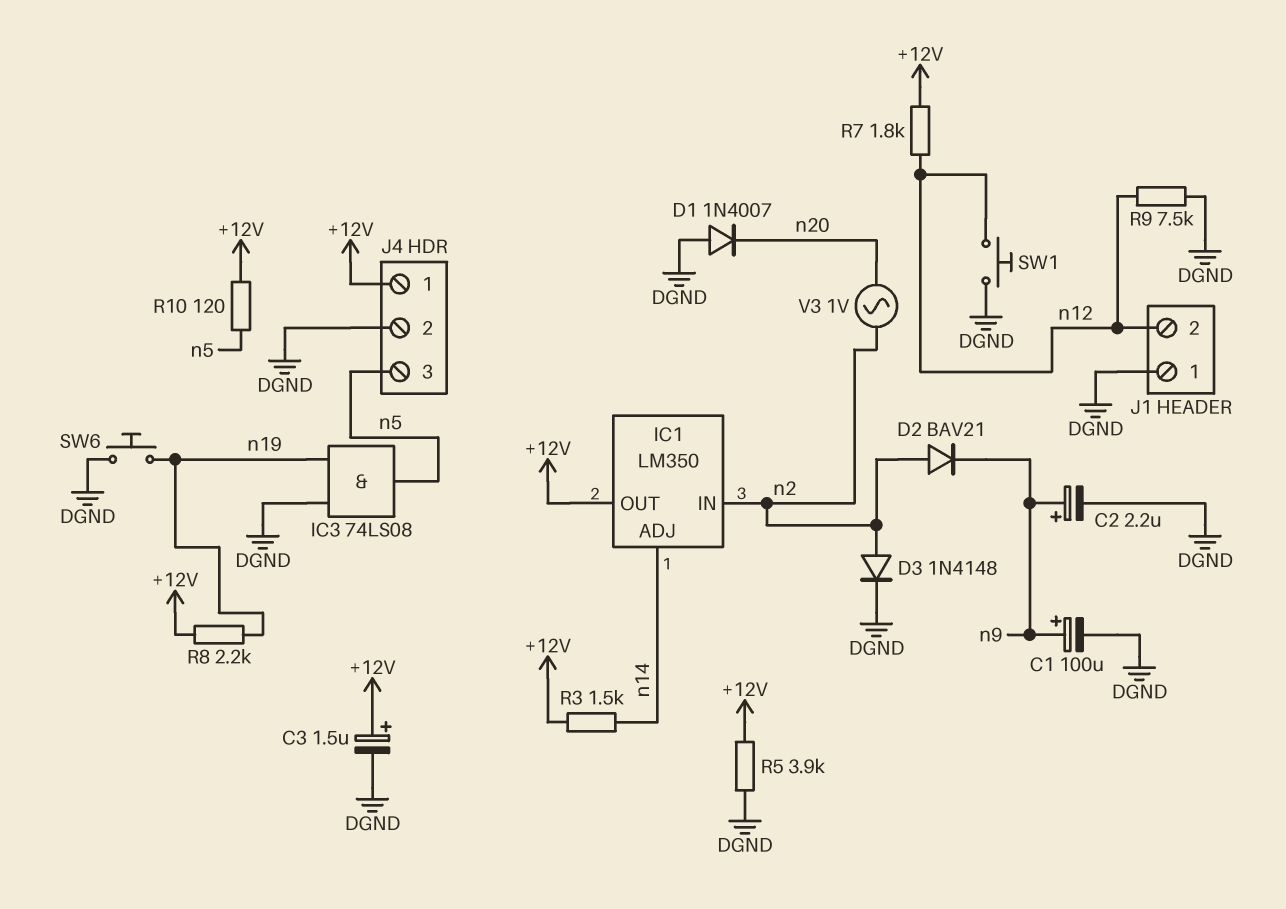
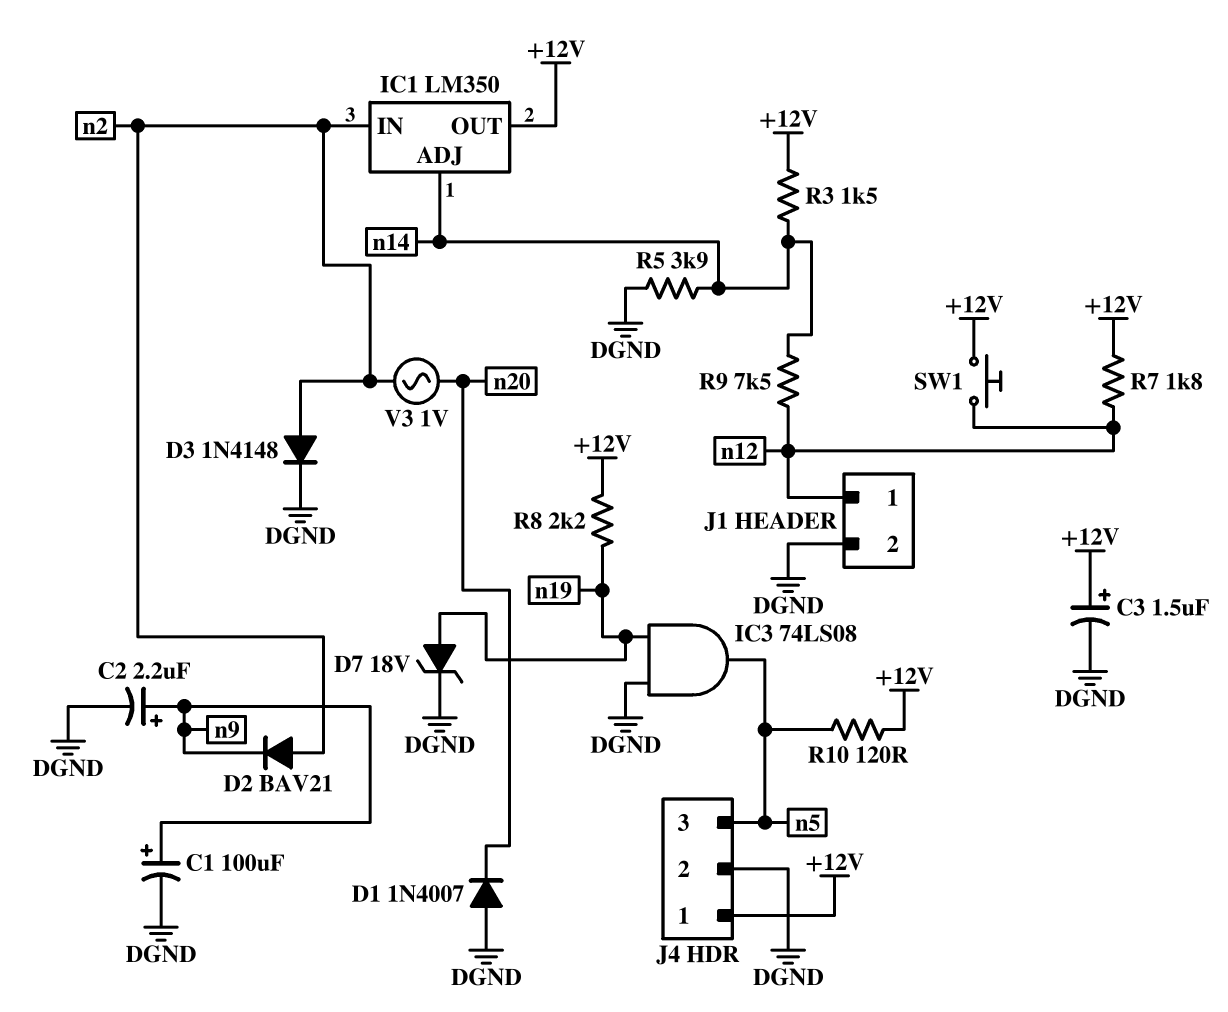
D7: none -> zener 18V (A n19, K DGND)
J1 pin 1: DGND -> n12
J1 pin 2: n12 -> DGND
R5: 3.9k (+12V, DGND) -> 3.9k (DGND, n14)
R9: 7.5k (DGND, n12) -> 7.5k (n12, n14)
SW1: button (DGND, n12) -> button (+12V, n12)
SW6: button (DGND, n19) -> none

